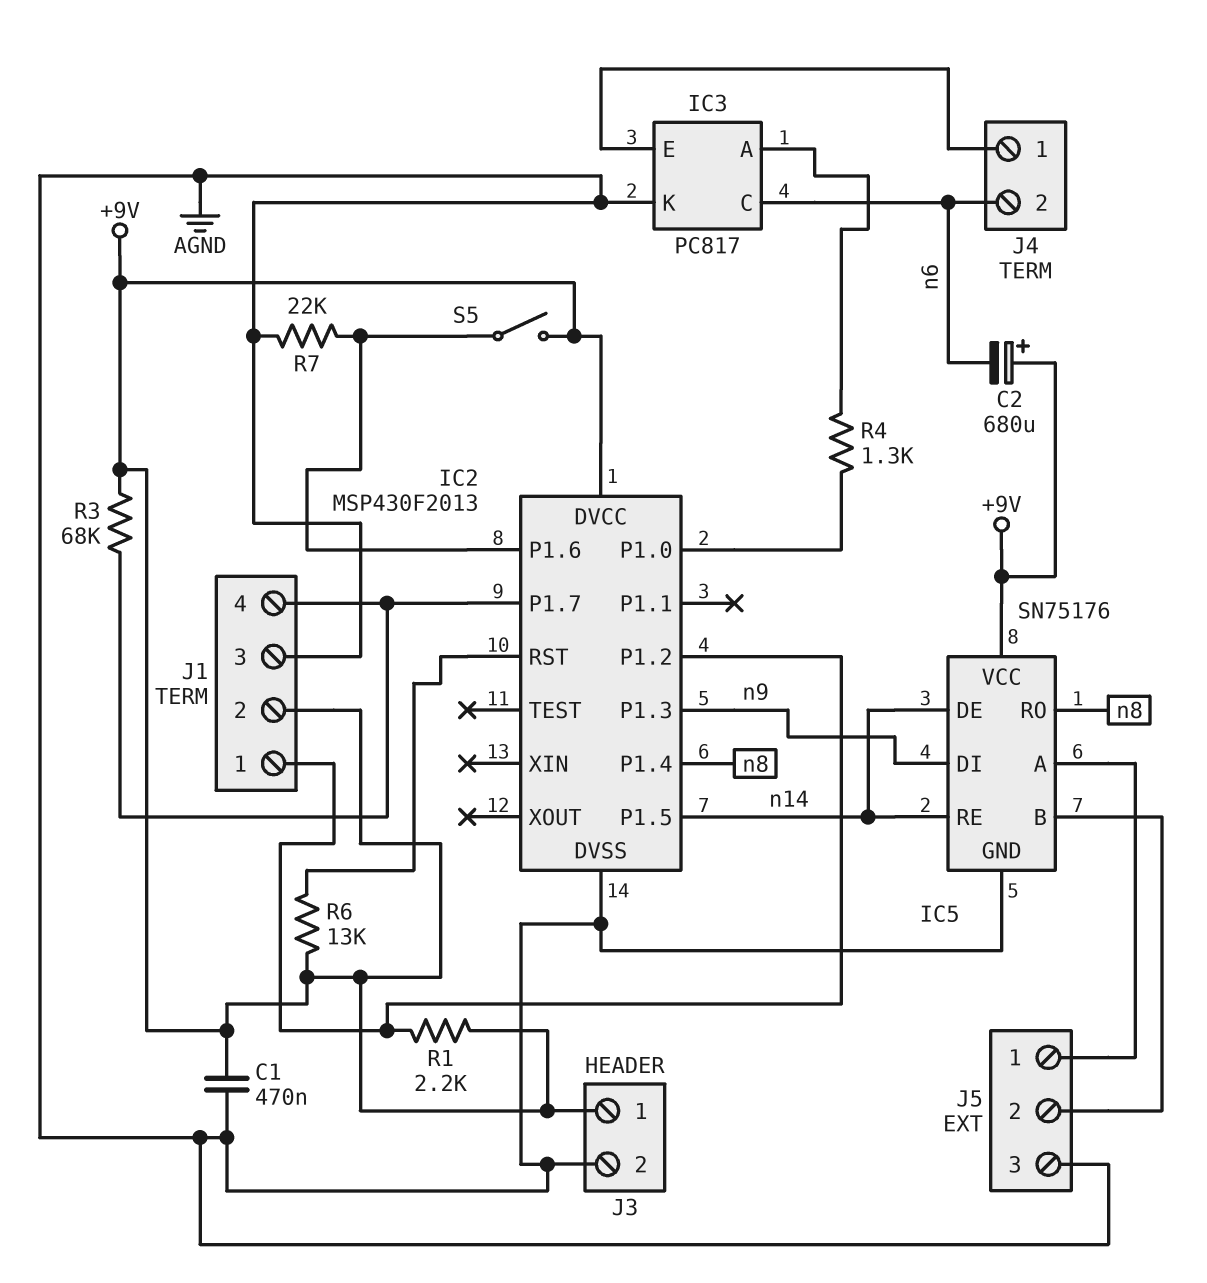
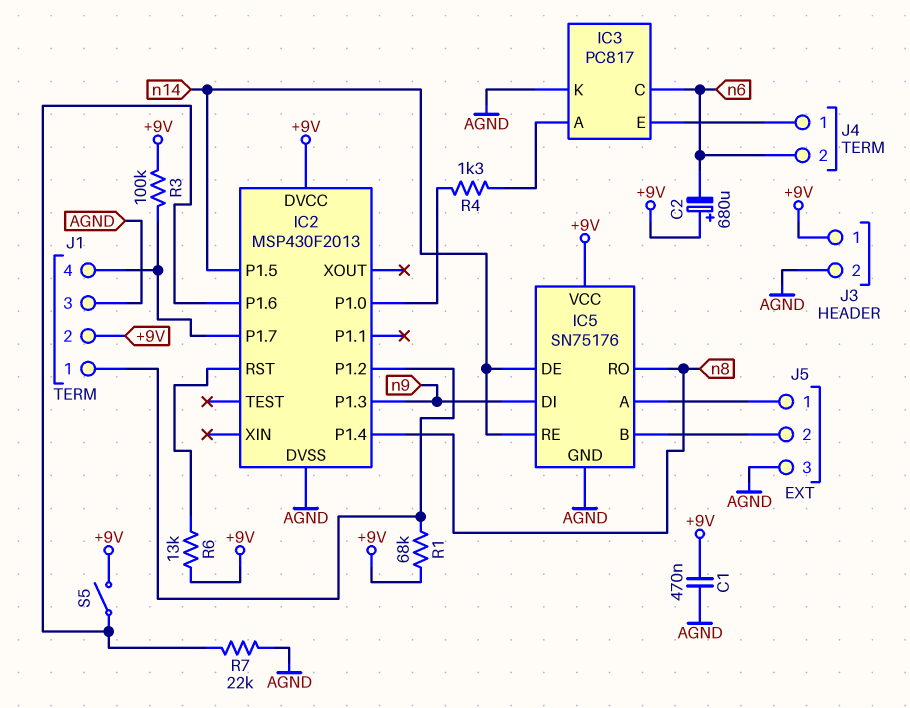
R1: 2.2k (+9V, IC2/P1.2) -> 68k (+9V, IC2/P1.2)
R3: 68k (+9V, IC2/P1.7) -> 100k (+9V, IC2/P1.7)

